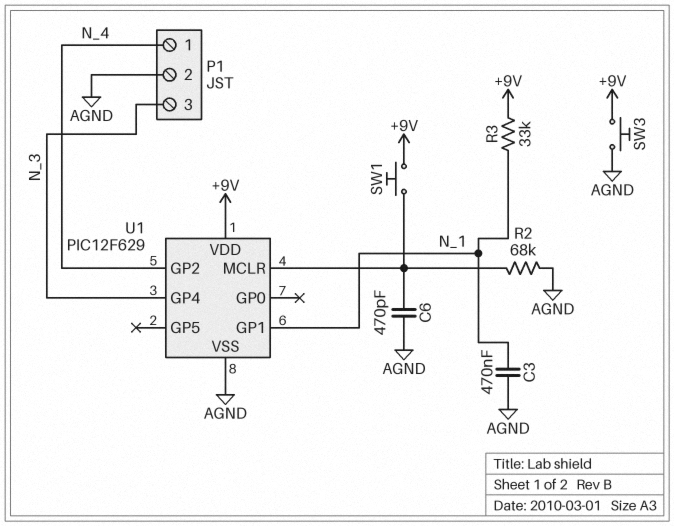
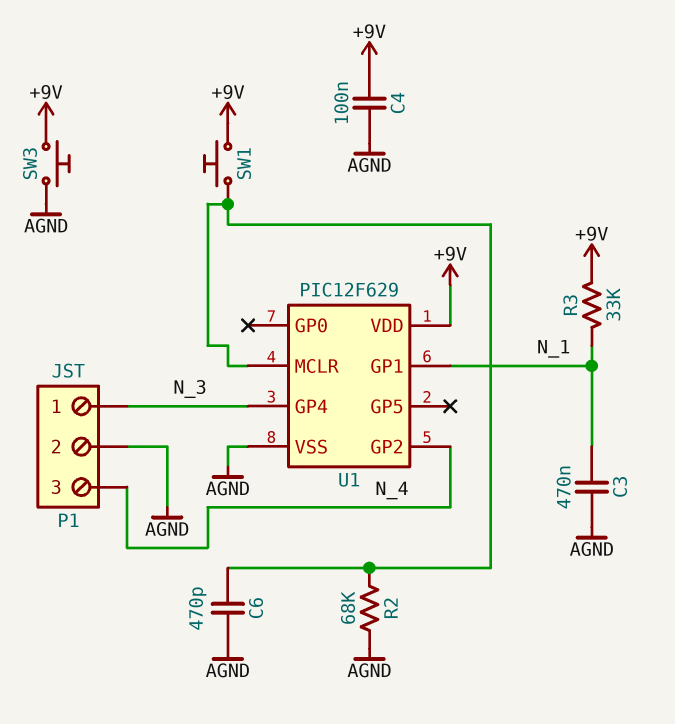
C4: none -> 100nF (+9V, AGND)
P1 pin 1: N_4 -> N_3
P1 pin 3: N_3 -> N_4

